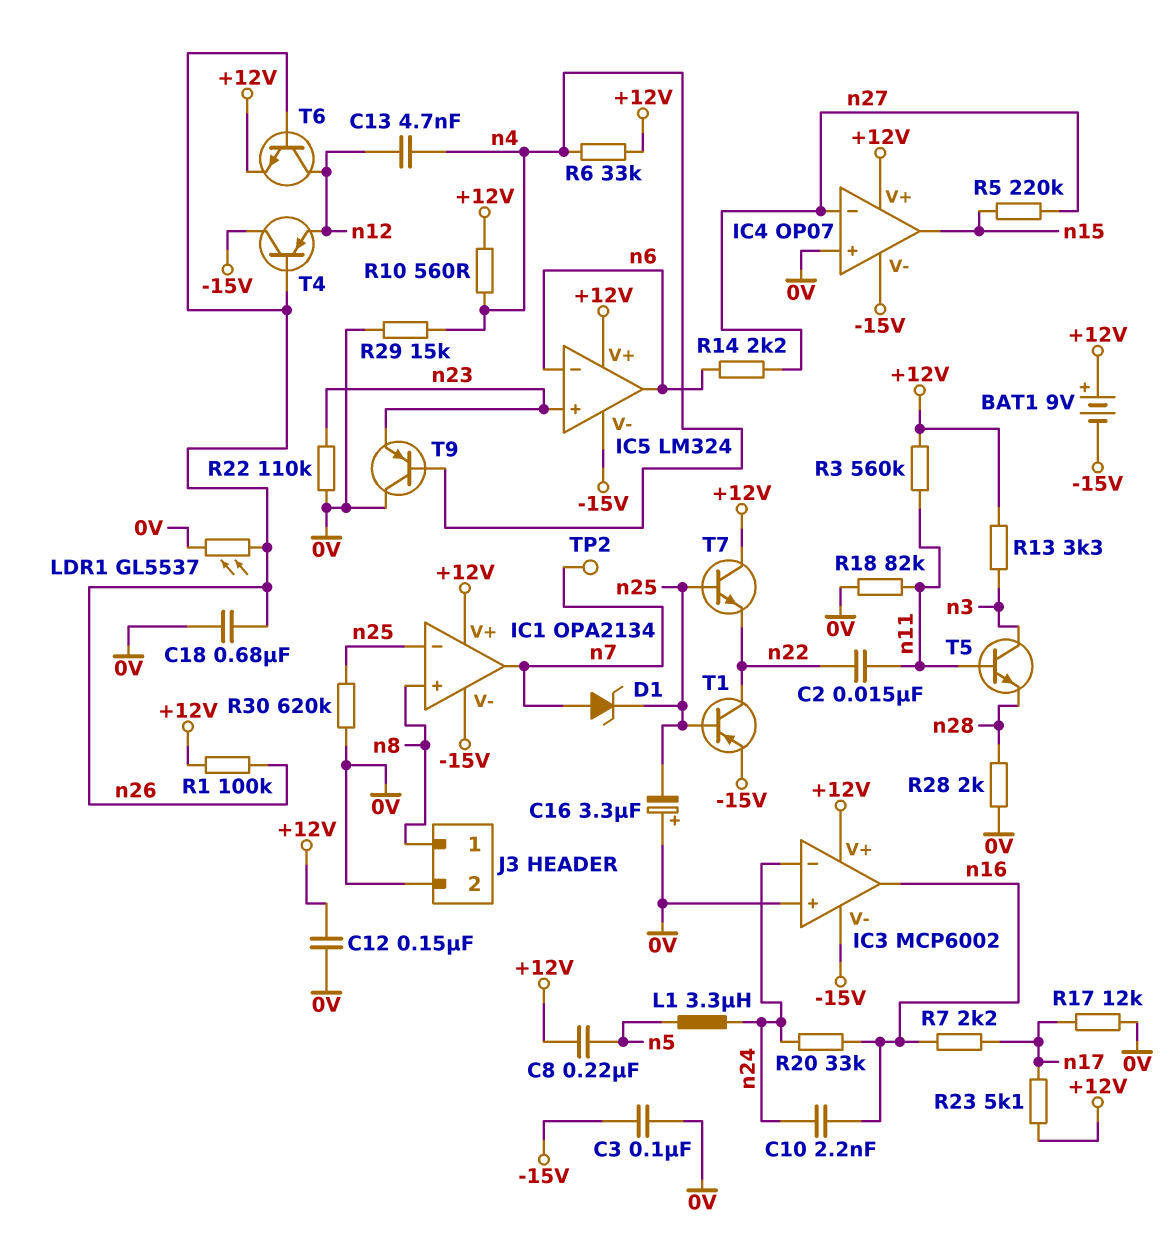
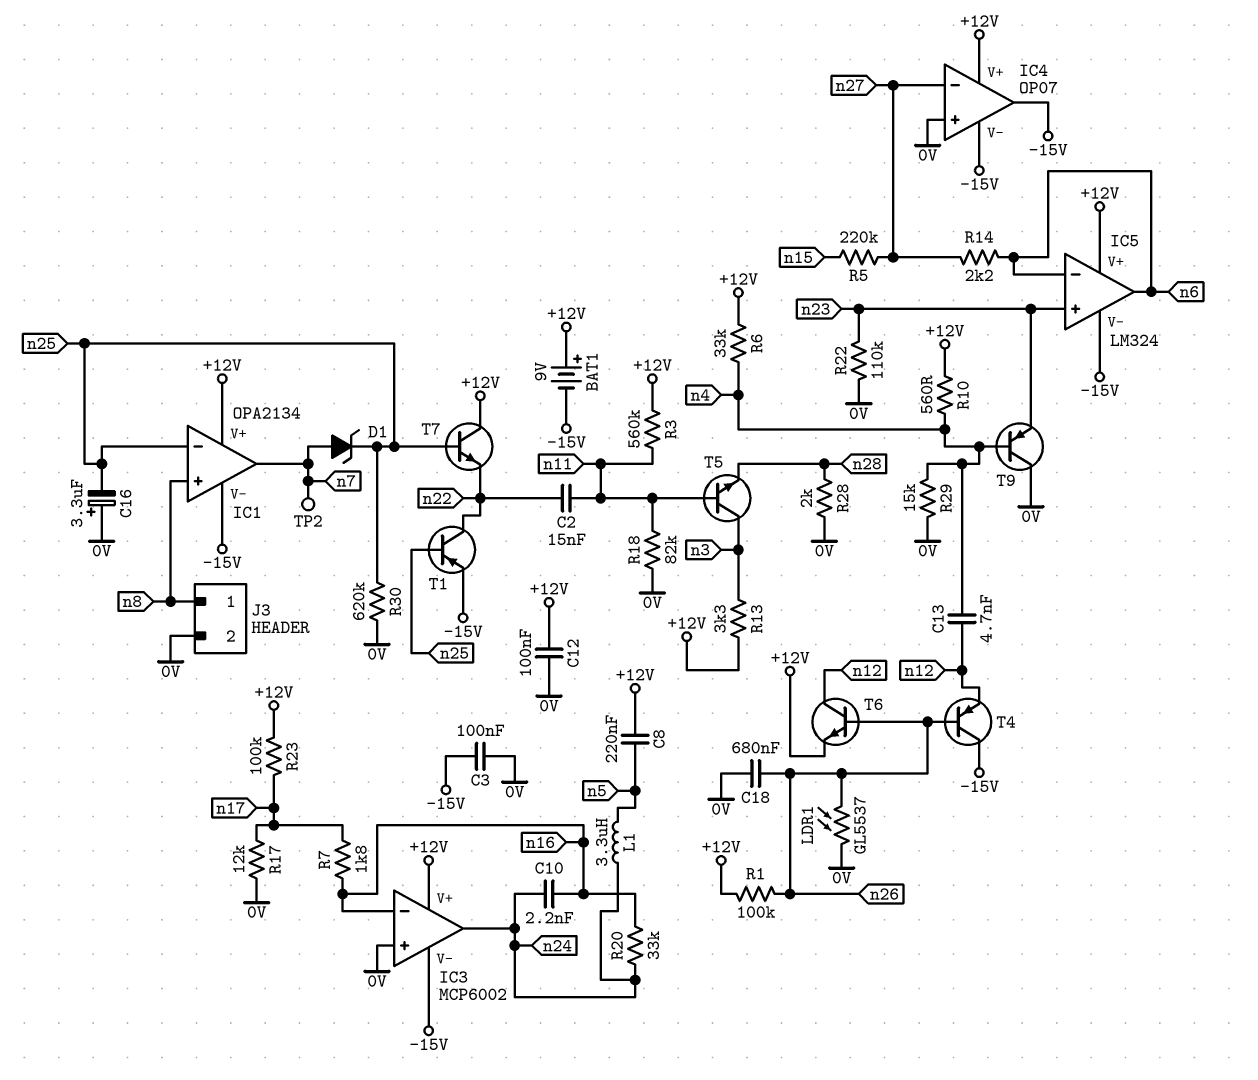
C12: 150nF (+12V, 0V) -> 100nF (+12V, 0V)
IC3 pin in-: n24 -> n16
IC3 pin out: n16 -> n24
IC4 pin out: n15 -> -15V
R7: 2.2k (n16, n17) -> 1.8k (n16, n17)
R23: 5.1k (+12V, n17) -> 100k (+12V, n17)

